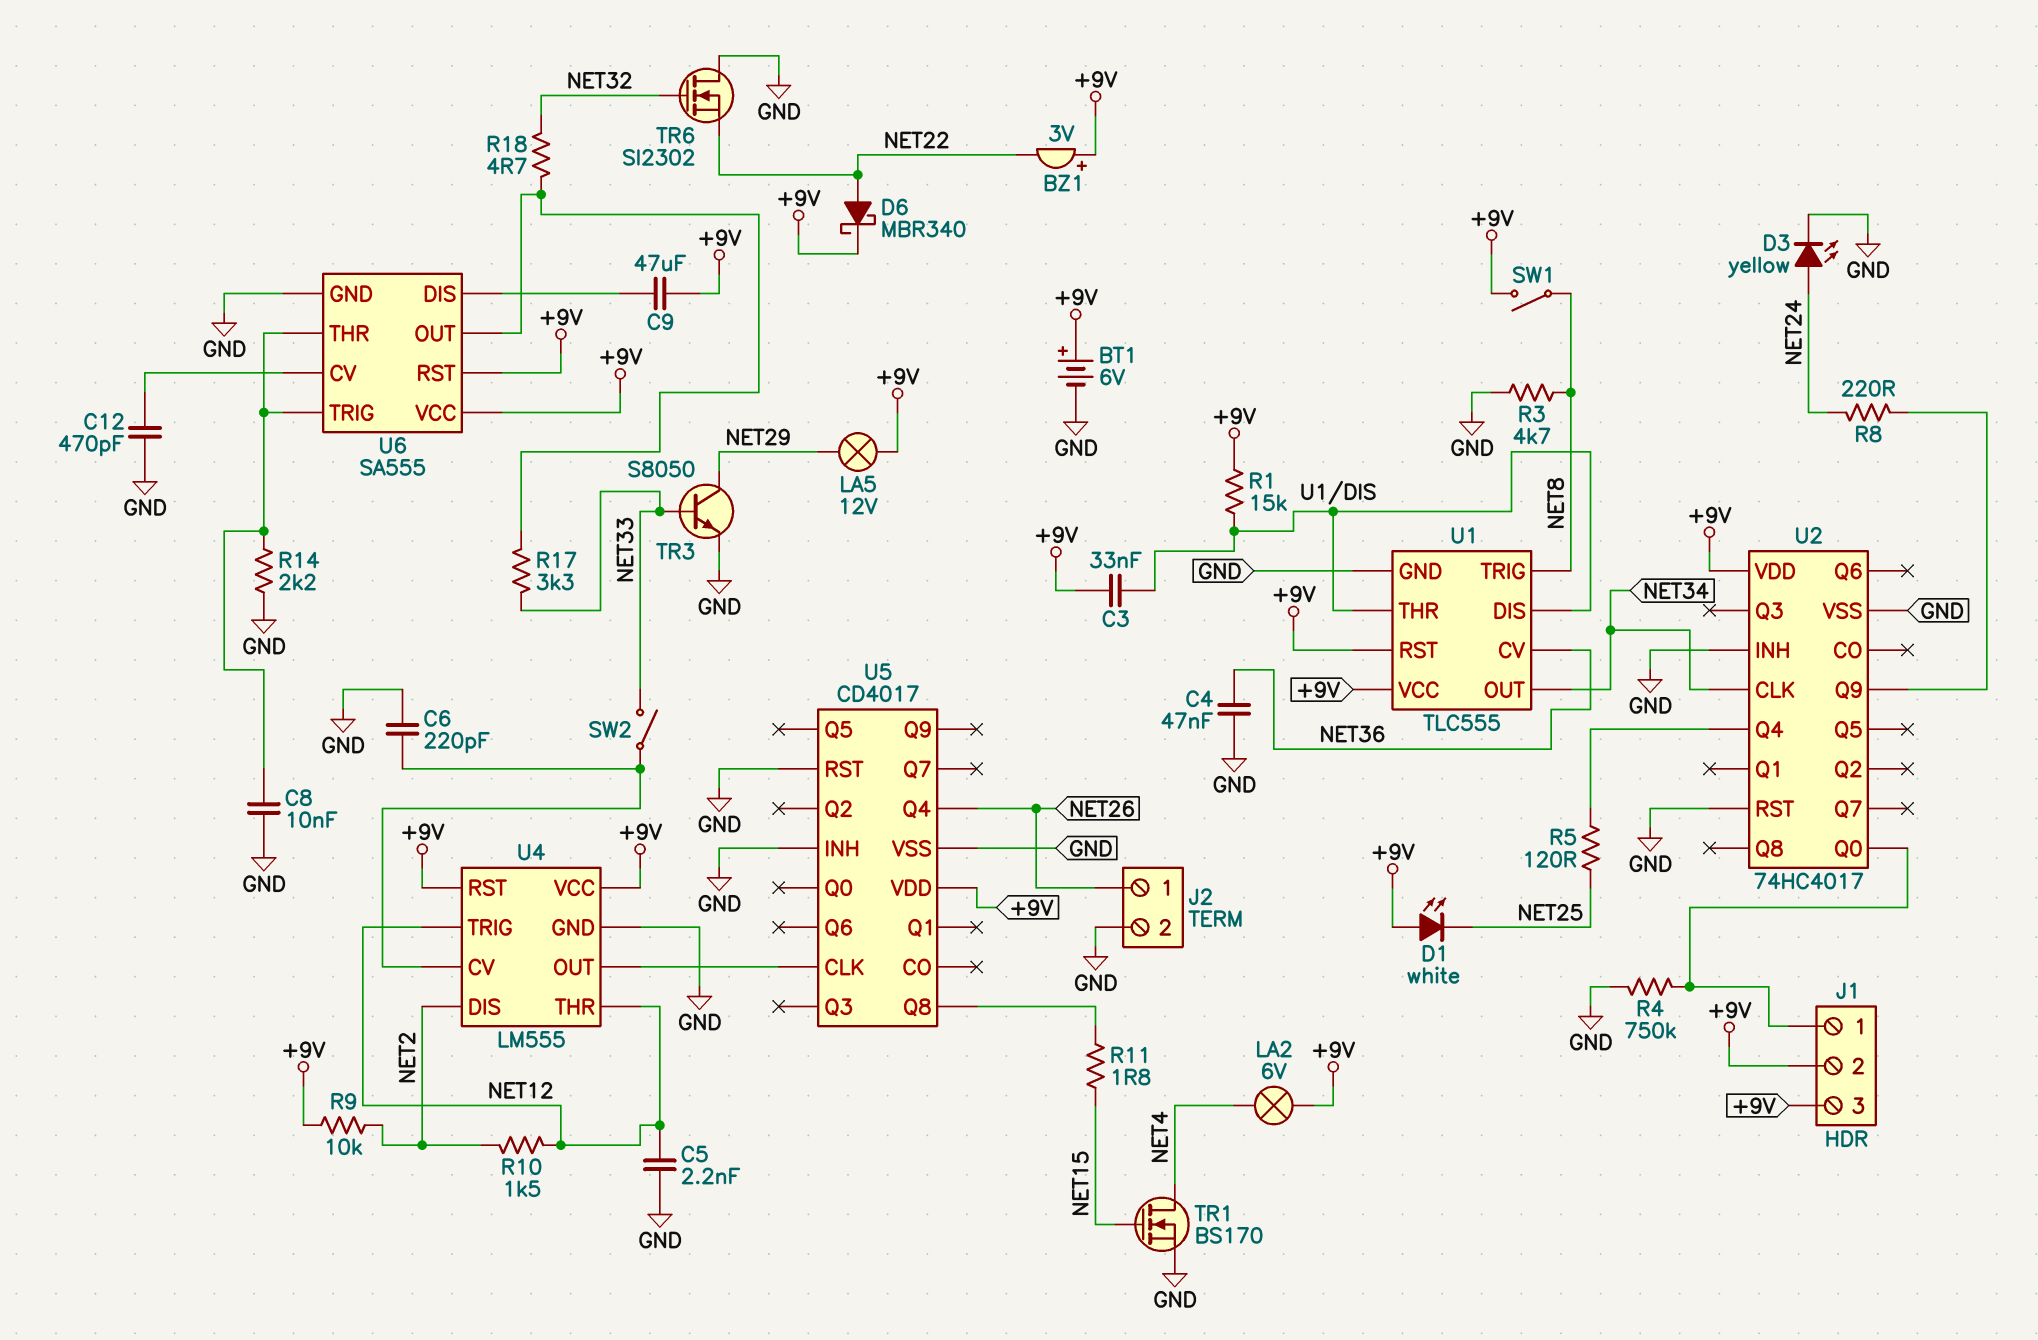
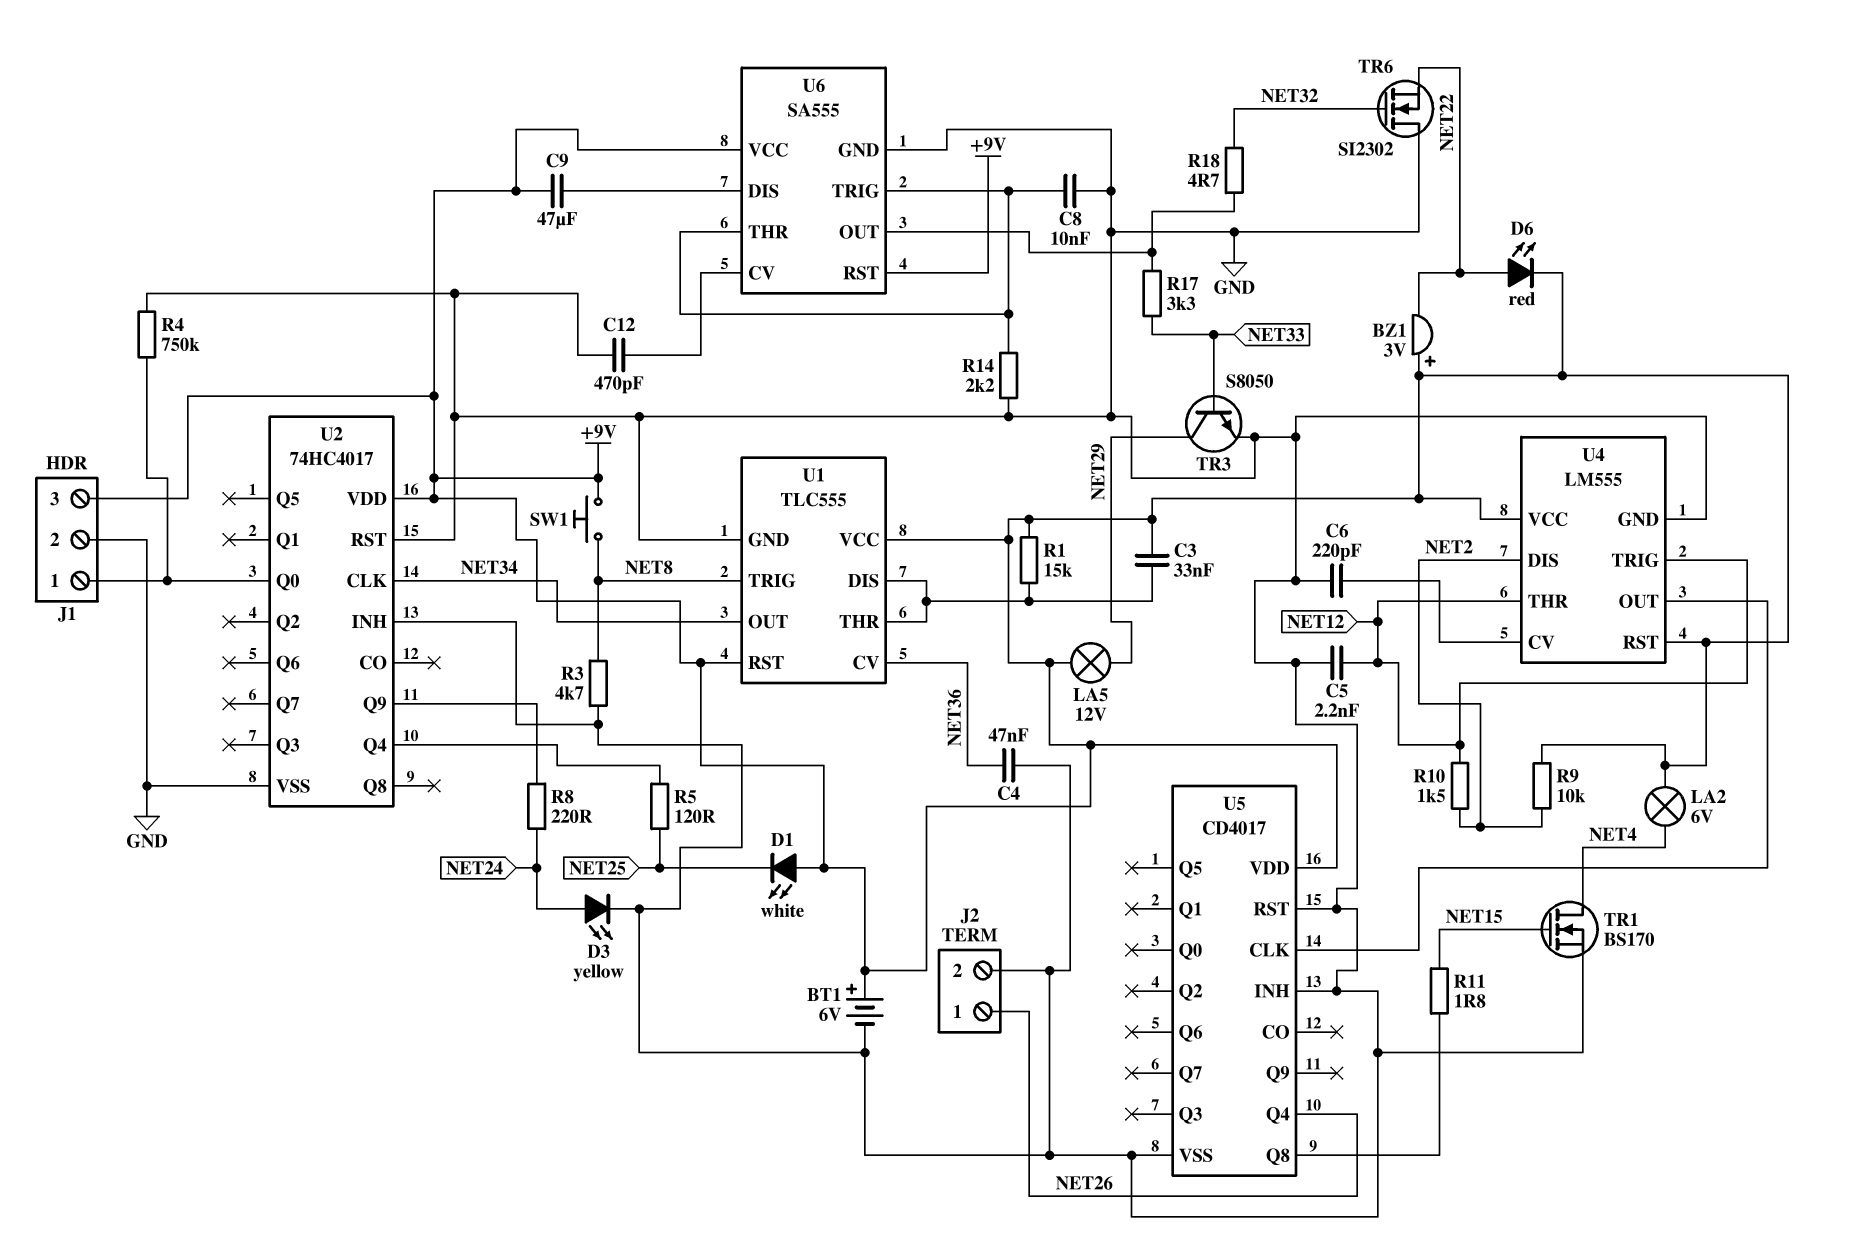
D6: schottky MBR340 (A NET22, K +9V) -> LED red (A NET22, K +9V)
J1 pin 2: +9V -> GND
SW1: switch (+9V, NET8) -> button (+9V, NET8)
SW2: switch (NET33, U4/CV) -> none

